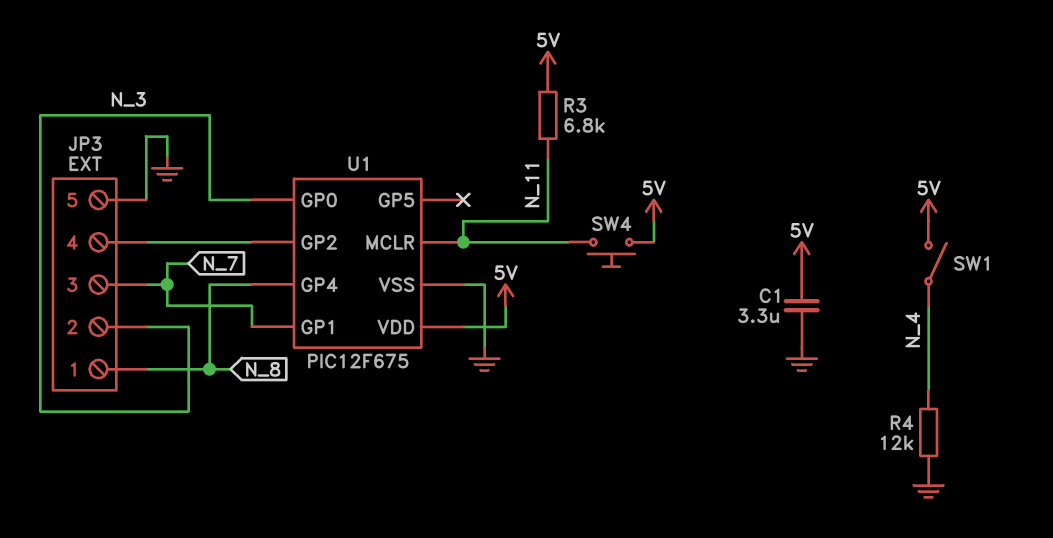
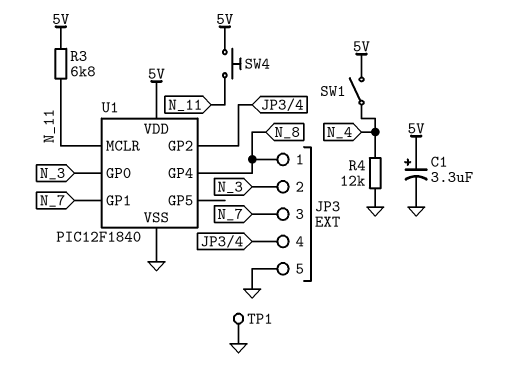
C1: 3.3uF (5V, GND) -> 3.3uF (plus 5V, minus GND)
TP1: none -> test point (GND)
U1: PIC12F675 -> PIC12F1840

